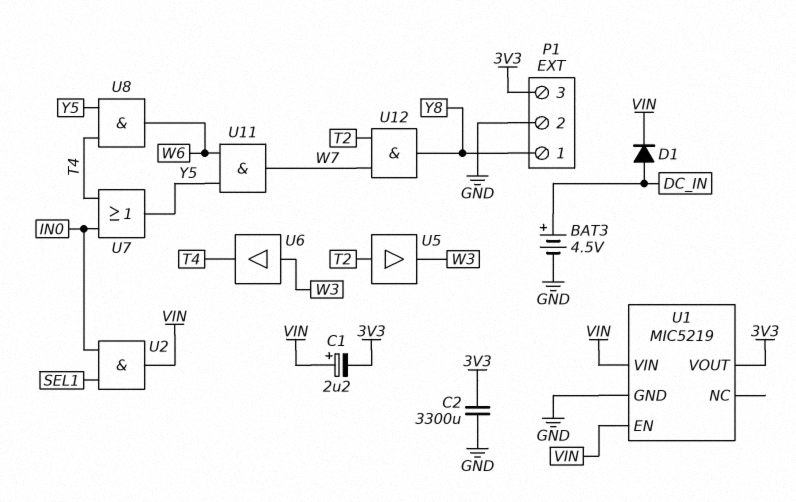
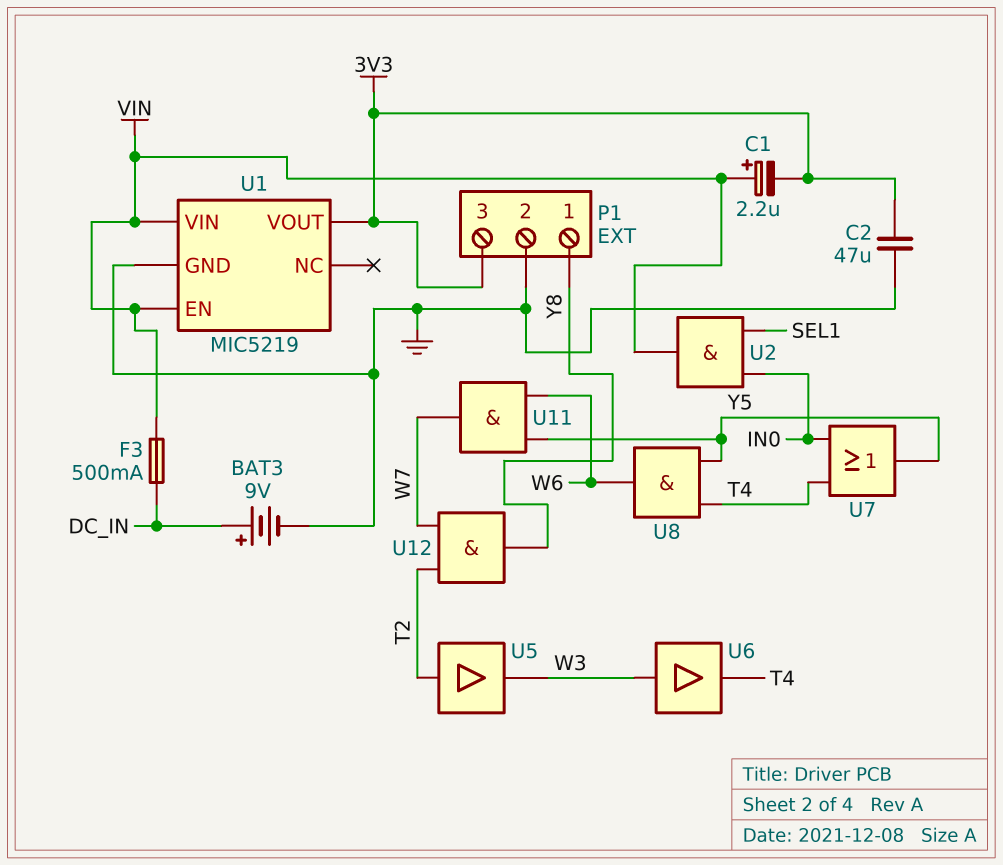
BAT3: 4.5V (plus DC_IN, minus GND) -> 9V (plus DC_IN, minus GND)
C2: 3300uF (3V3, GND) -> 47uF (3V3, GND)
D1: diode (A DC_IN, K VIN) -> none
F3: none -> 500mA (DC_IN, VIN)

